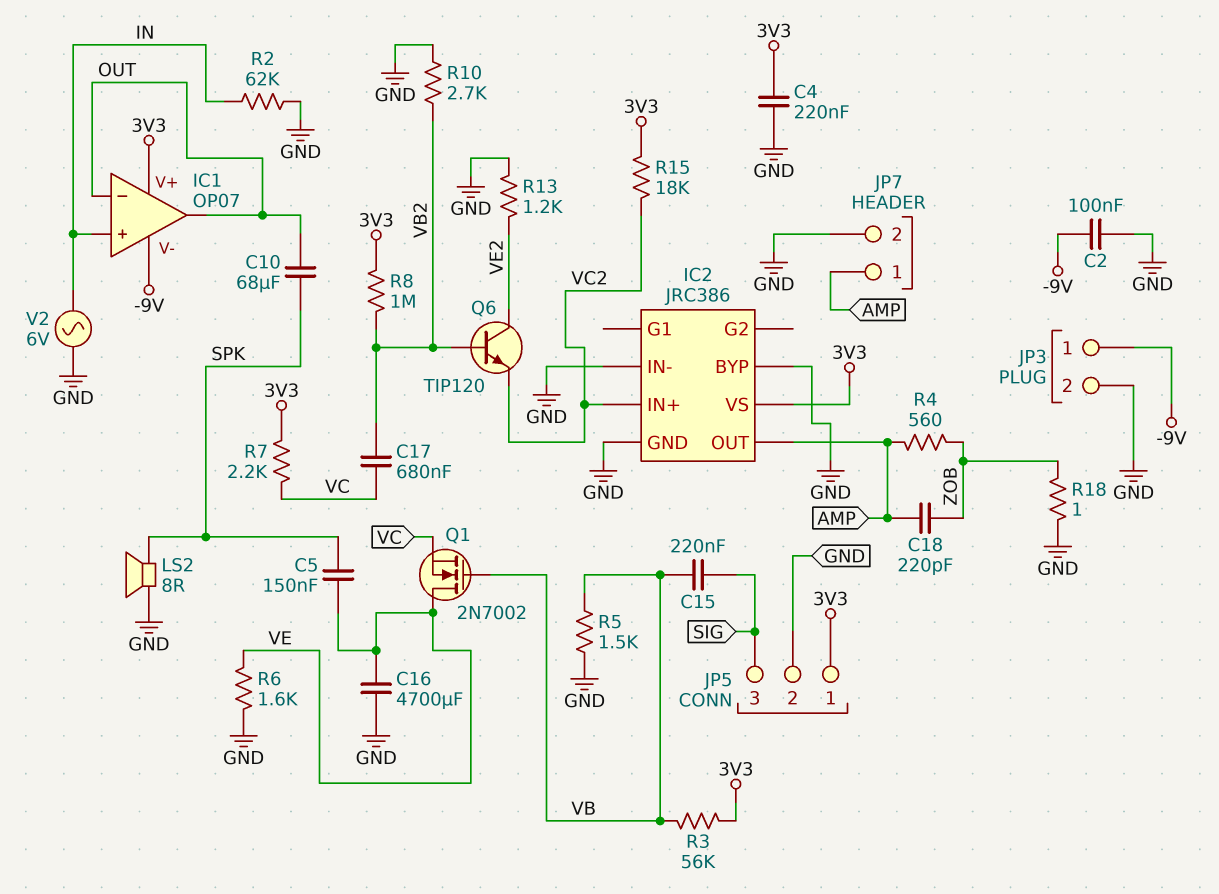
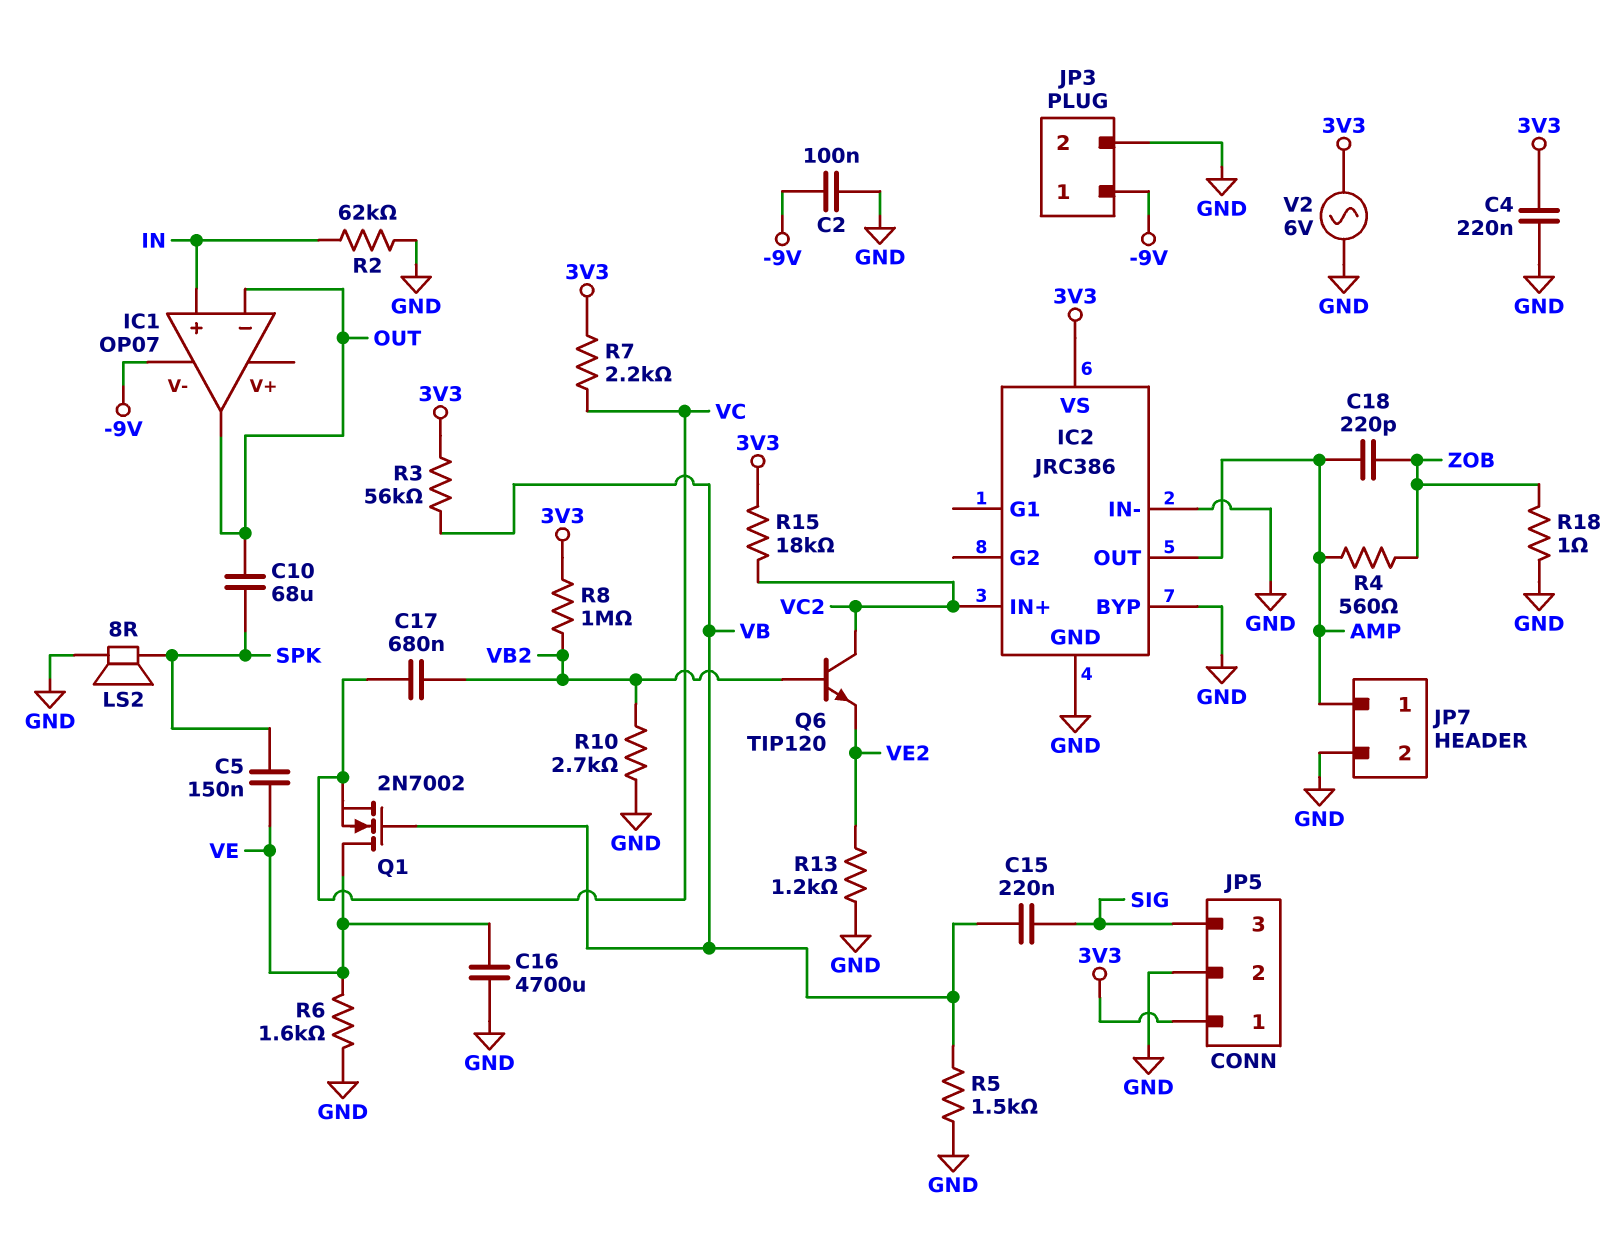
IC1 pin V+: 3V3 -> none
Q6: NPN TIP120 (B VB2, C VE2, E VC2) -> NPN TIP120 (B VB2, C VC2, E VE2)
V2: AC 6V (GND, IN) -> AC 6V (3V3, GND)

